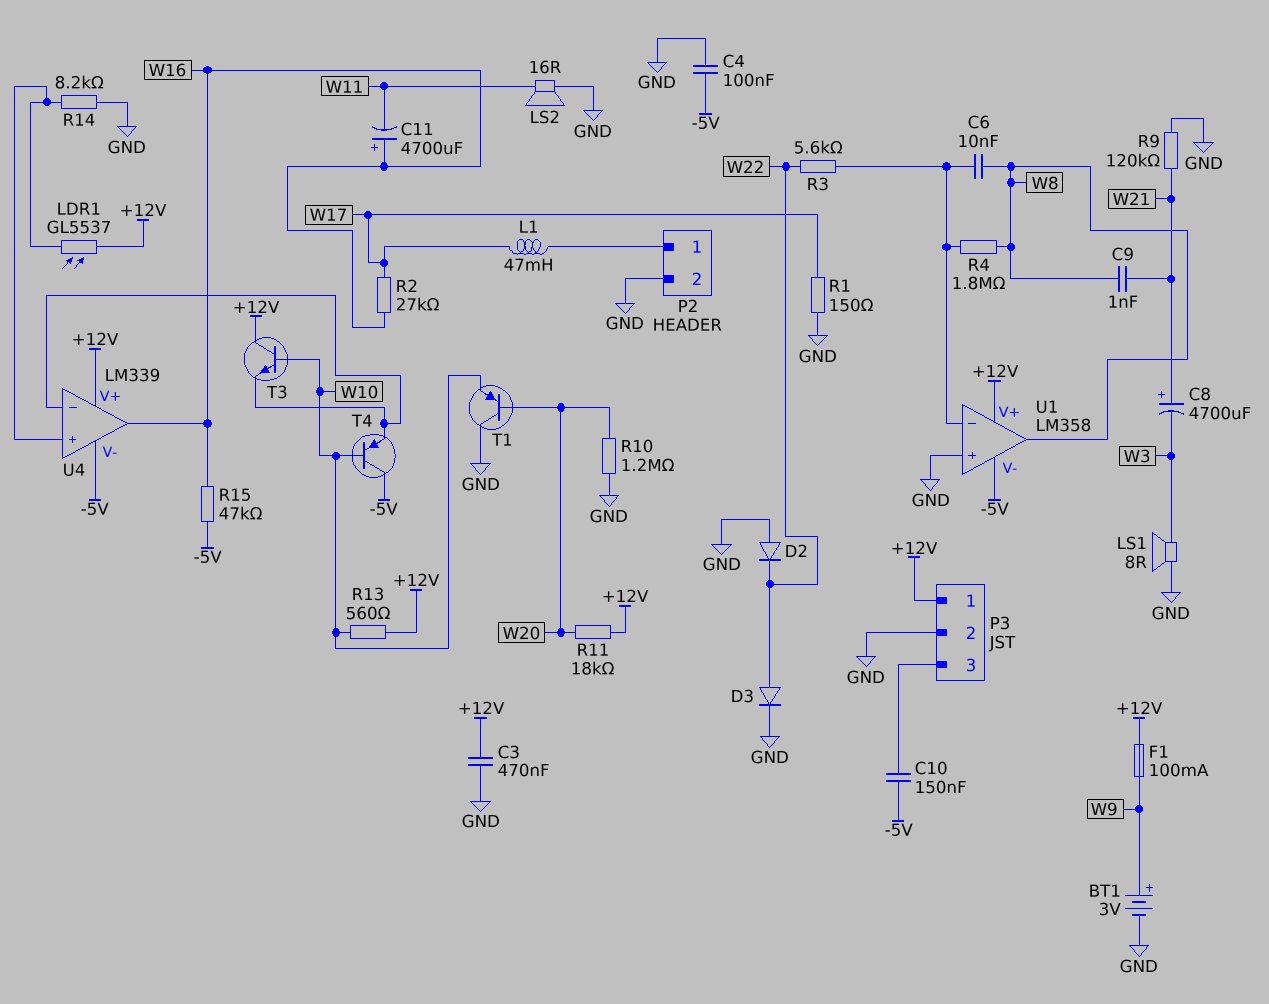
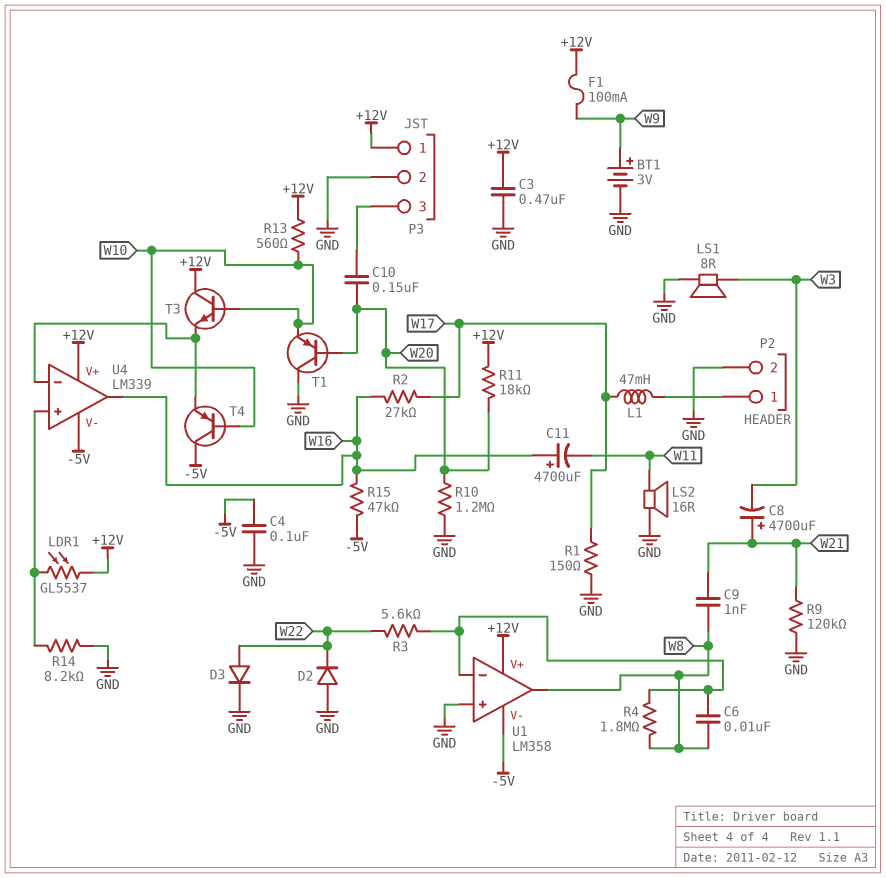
C10: 150nF (-5V, P3/3) -> 150nF (P3/3, W20)

